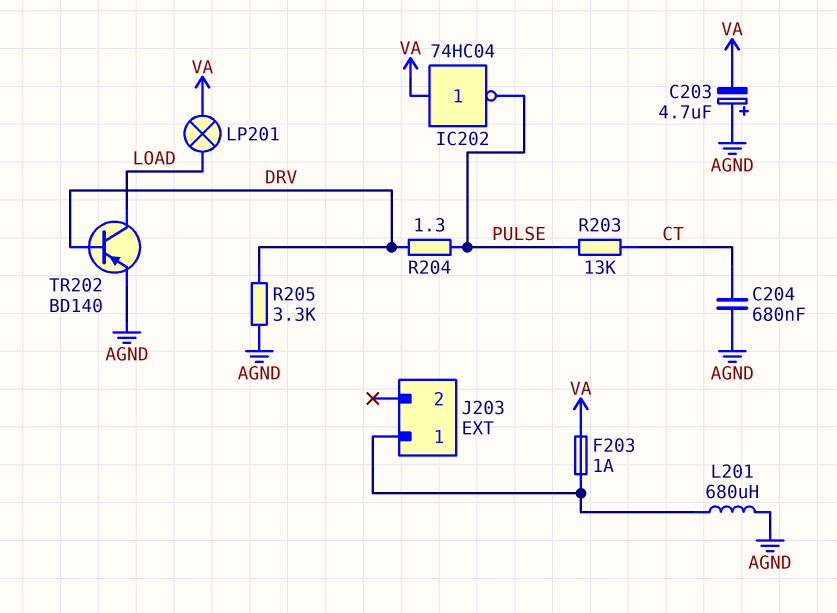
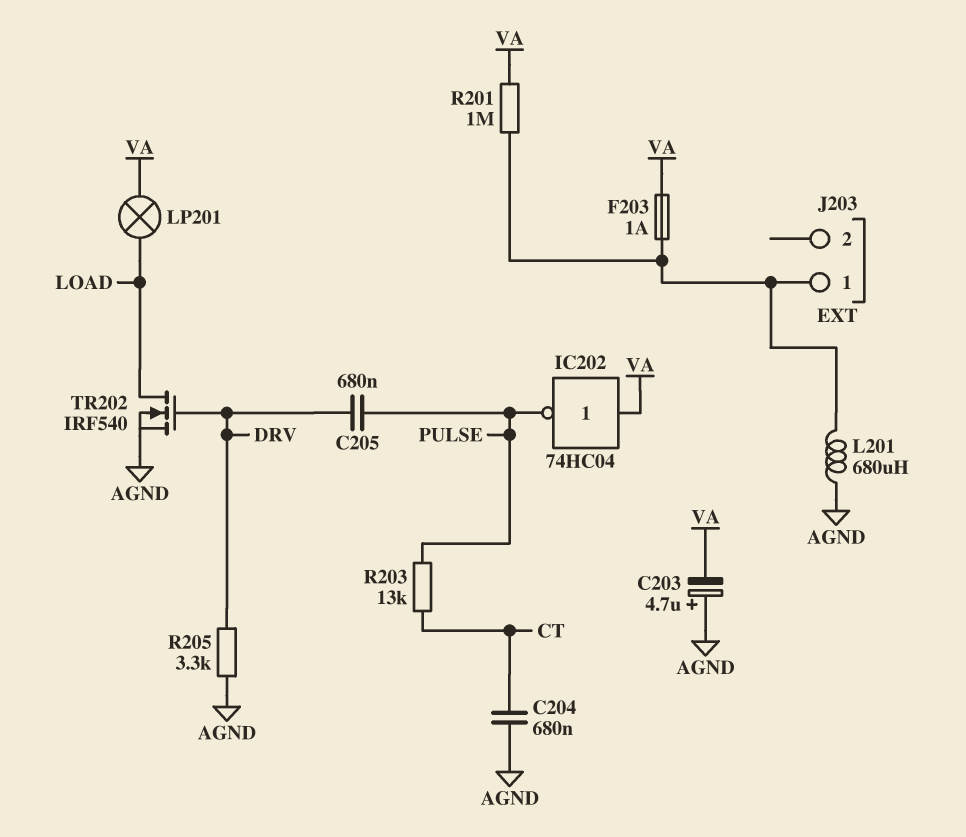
C205: none -> 680nF (DRV, PULSE)
R201: none -> 1M (J203/1, VA)
R204: 1.3 (DRV, PULSE) -> none
TR202: PNP BD140 (B DRV, C LOAD, E AGND) -> NMOS IRF540 (G DRV, D LOAD, S AGND)

